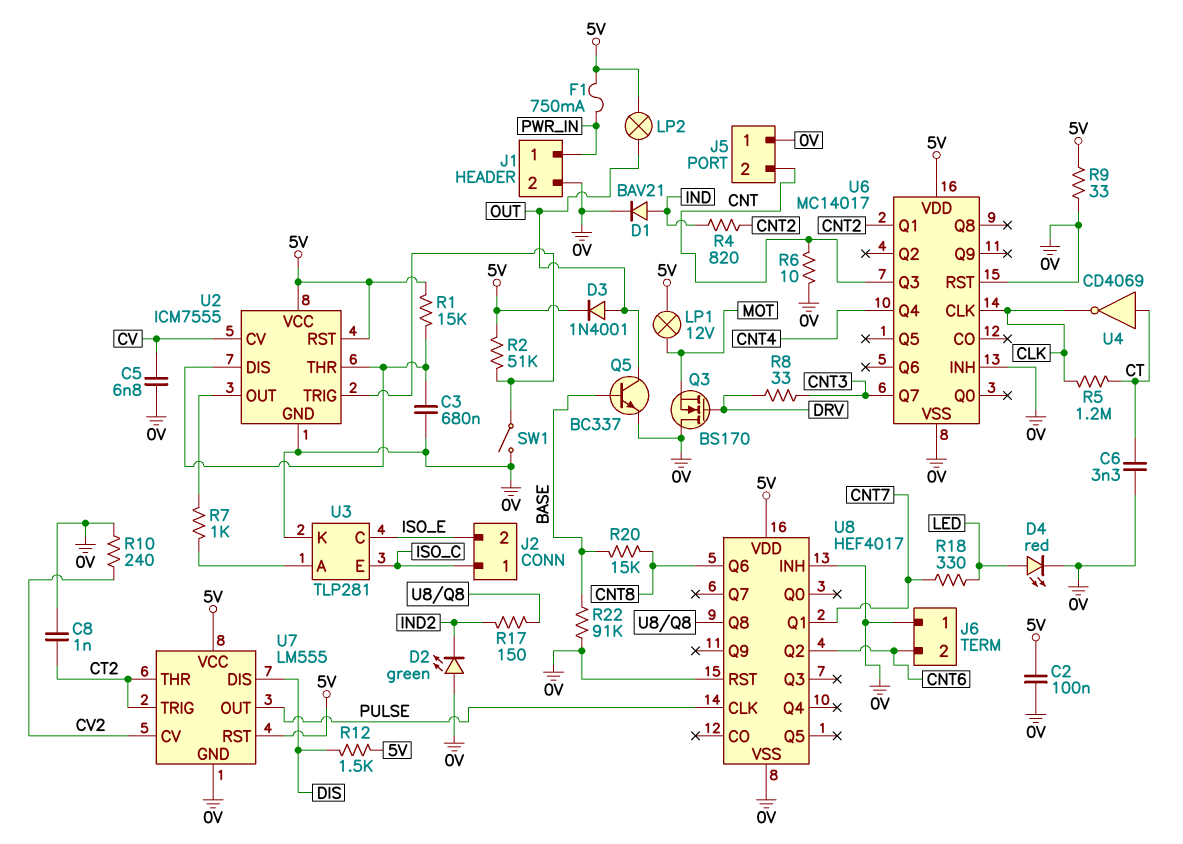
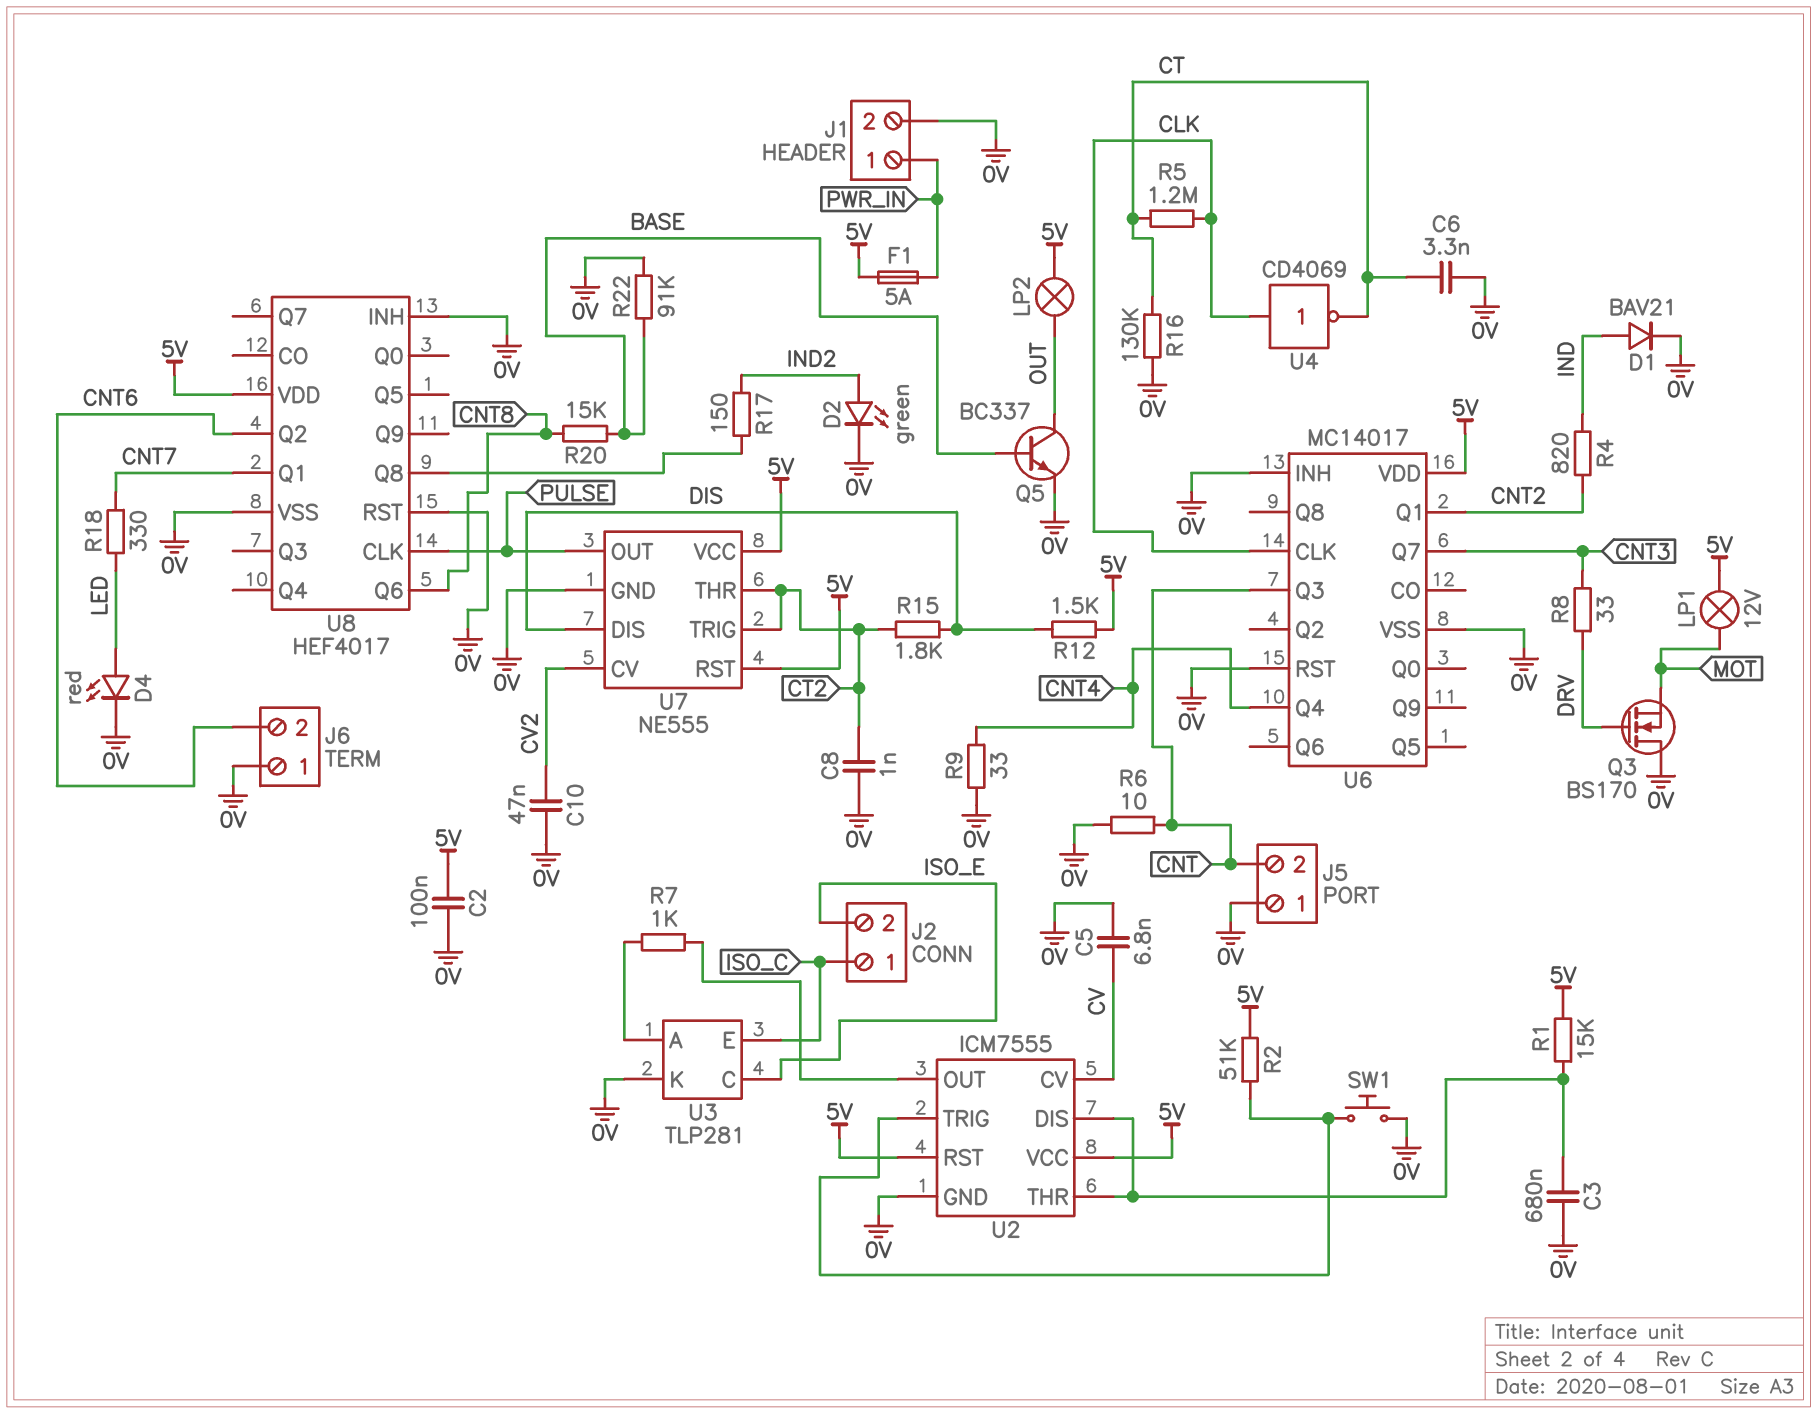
C10: none -> 47nF (0V, CV2)
D2: LED green (A 0V, K IND2) -> LED green (A IND2, K 0V)
D3: diode 1N4001 (A OUT, K 5V) -> none
F1: 750mA (5V, PWR_IN) -> 5A (5V, PWR_IN)
R9: 33 (0V, 5V) -> 33 (0V, CNT4)
R10: 240 (0V, CV2) -> none
R15: none -> 1.8k (CT2, DIS)
R16: none -> 130k (0V, CT)
SW1: switch (0V, U2/TRIG) -> button (0V, U2/TRIG)
U4: NOT CD4069 (in CT, out CLK) -> NOT CD4069 (in CLK, out CT)
U7: LM555 -> NE555

